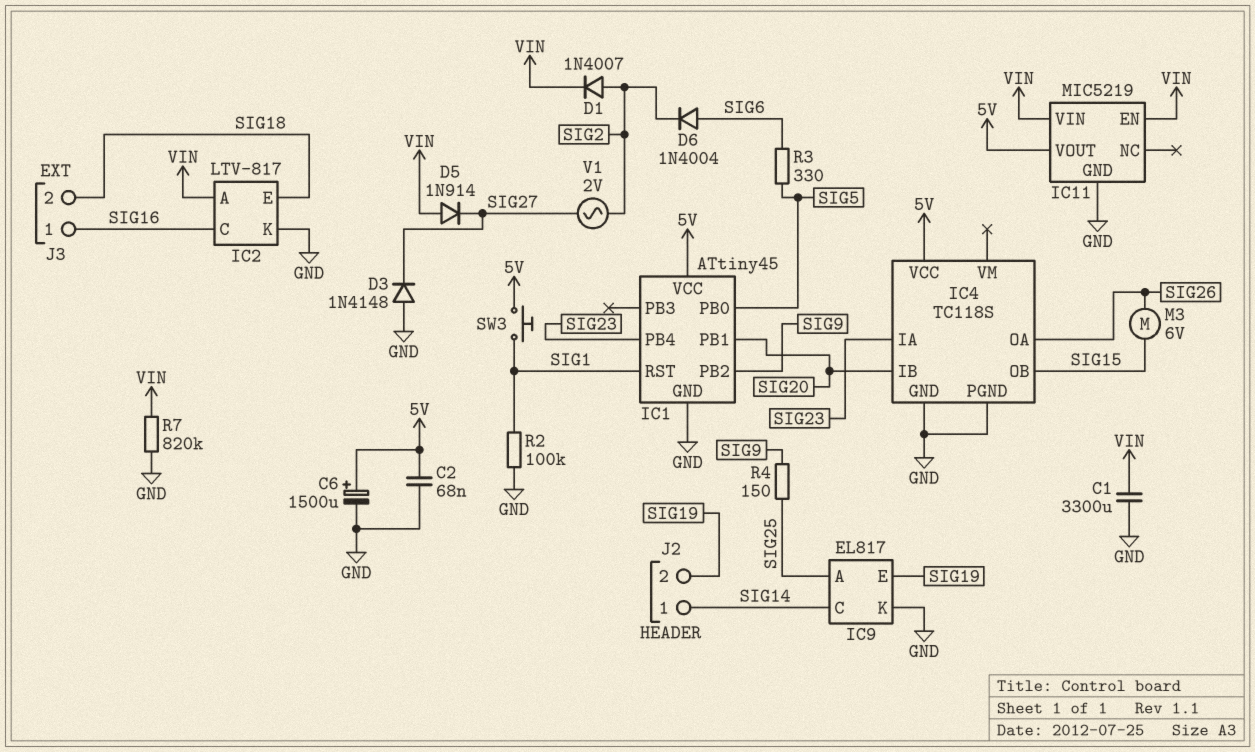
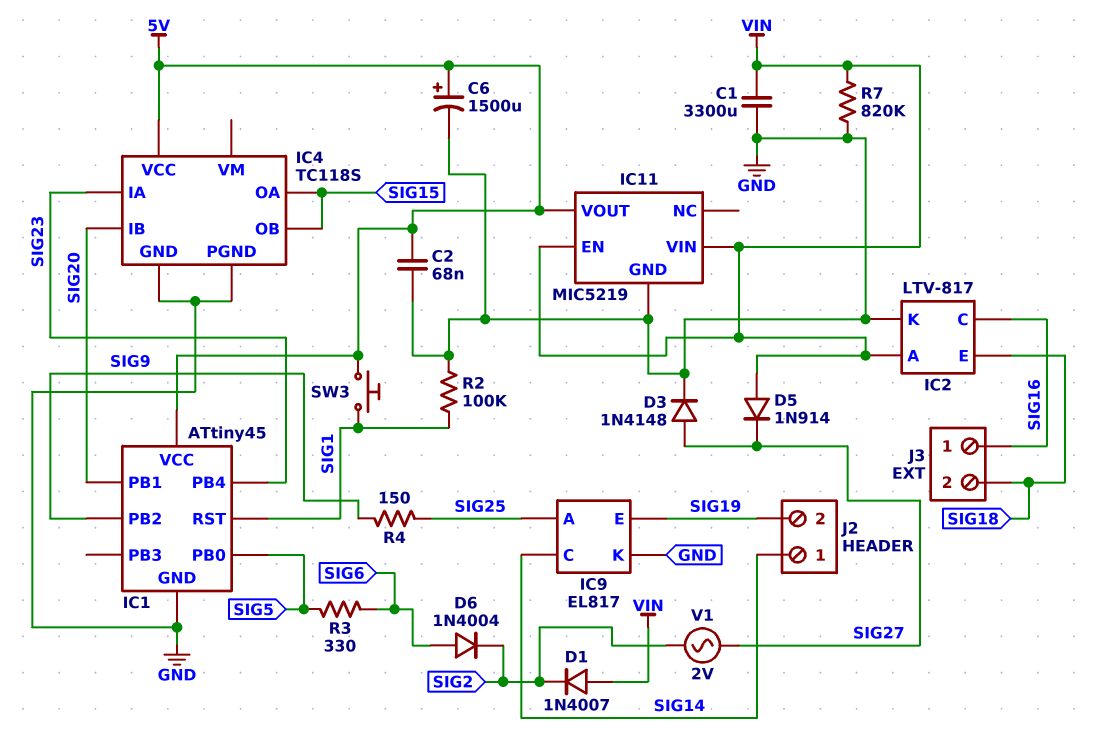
D1: diode 1N4007 (A SIG2, K VIN) -> diode 1N4007 (A VIN, K SIG2)
D3: diode 1N4148 (A GND, K SIG27) -> diode 1N4148 (A SIG27, K GND)
IC4 pin OA: SIG26 -> SIG15
M3: motor 6V (SIG15, SIG26) -> none

